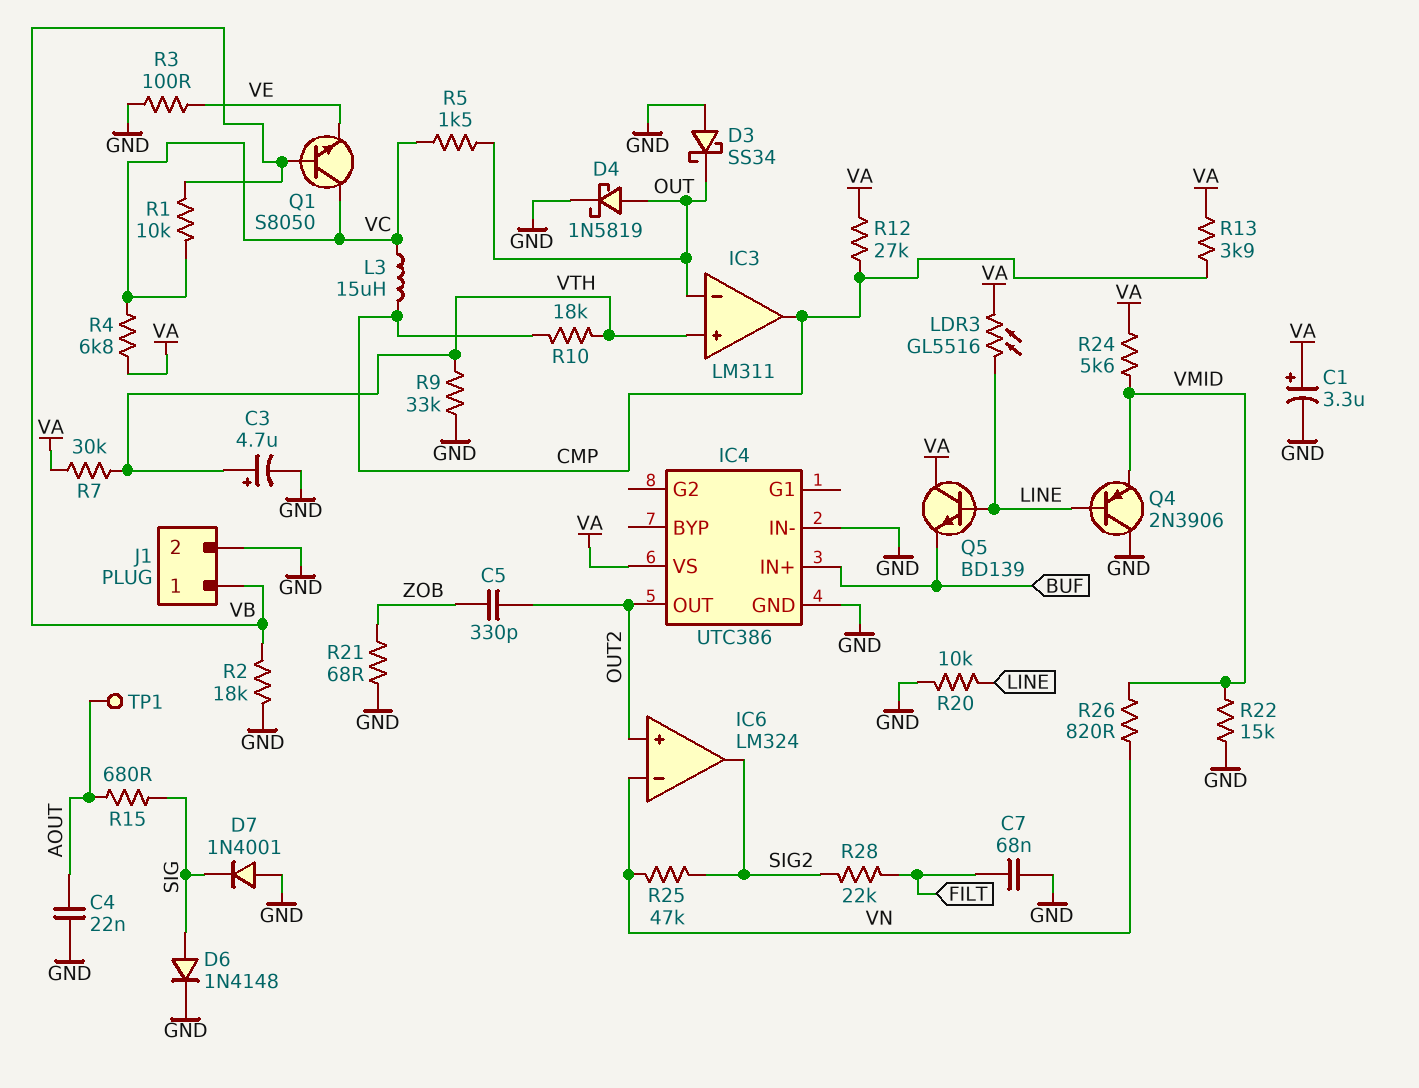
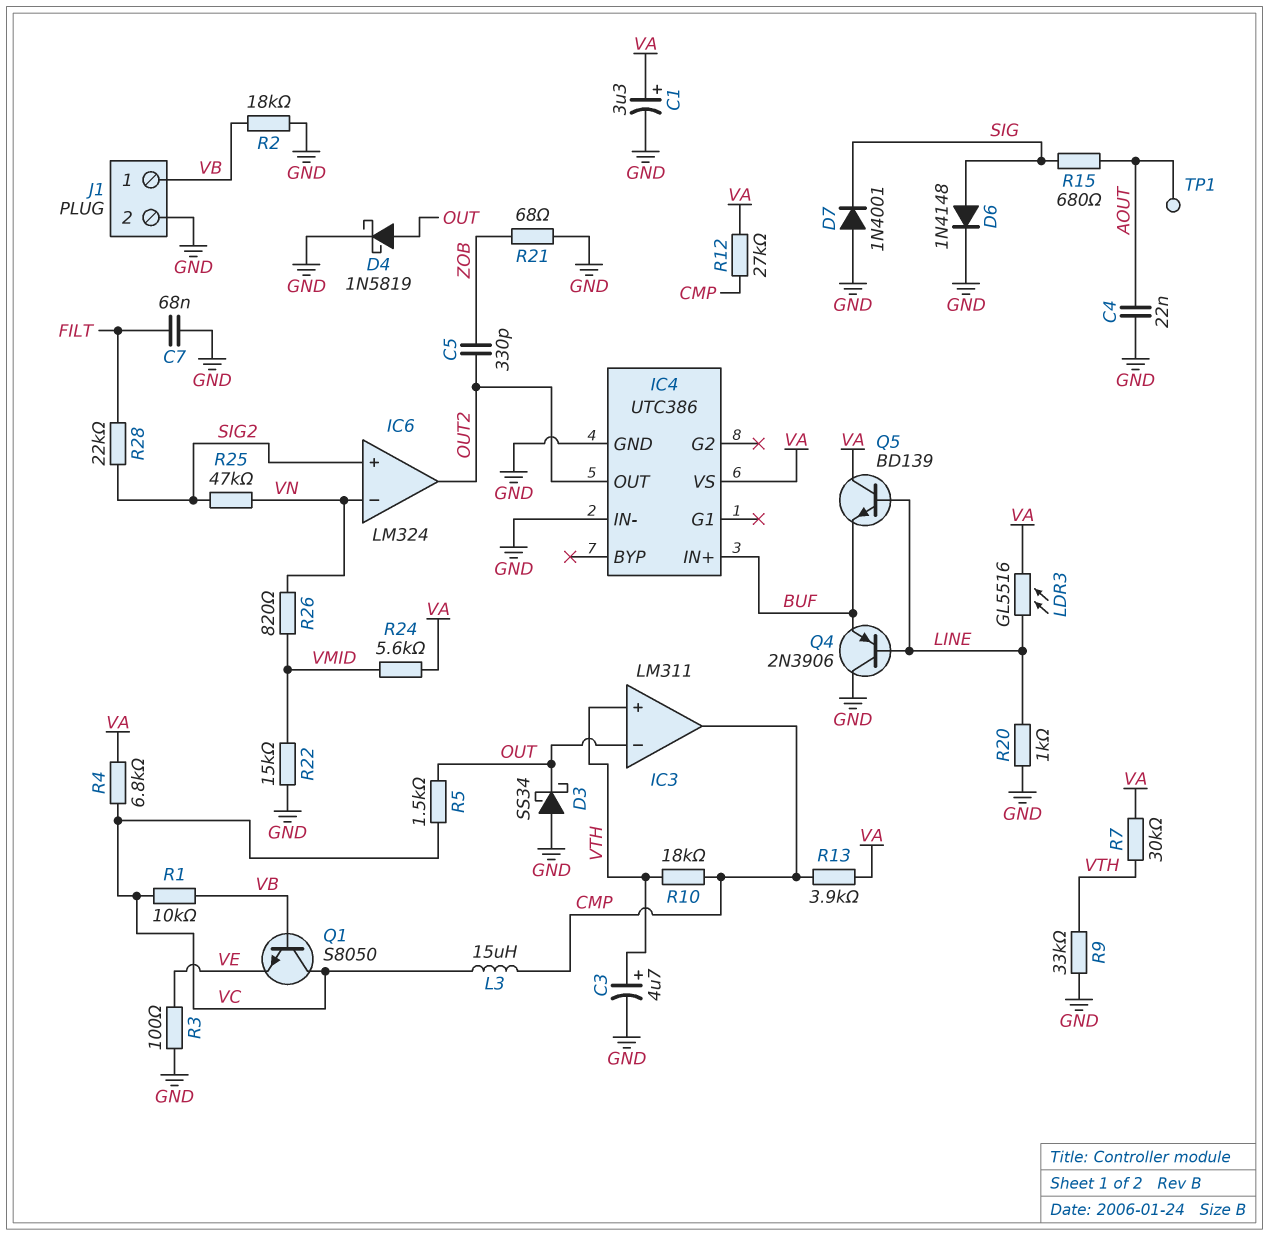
IC6 pin in+: OUT2 -> SIG2
IC6 pin out: SIG2 -> OUT2
Q4: PNP 2N3906 (B LINE, C GND, E VMID) -> PNP 2N3906 (B LINE, C GND, E BUF)
R20: 10k (GND, LINE) -> 1k (GND, LINE)

